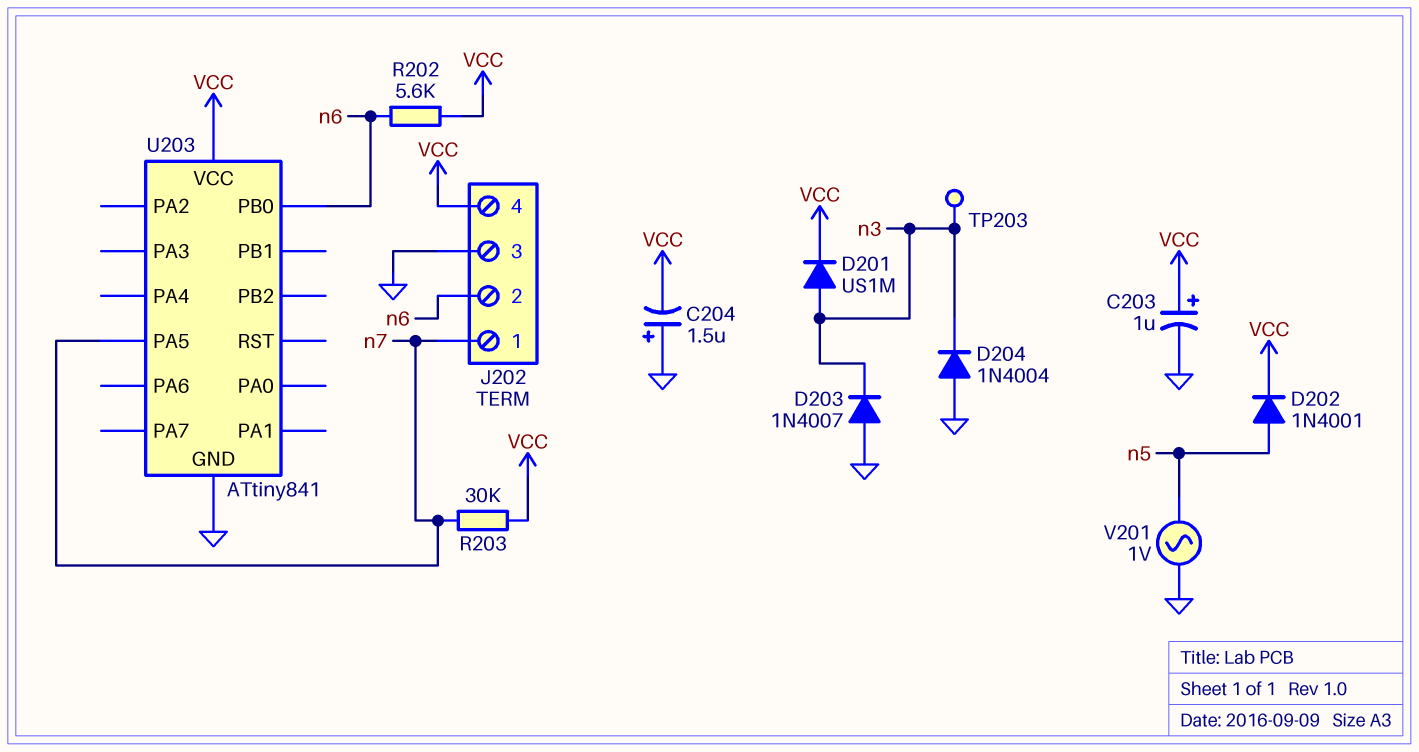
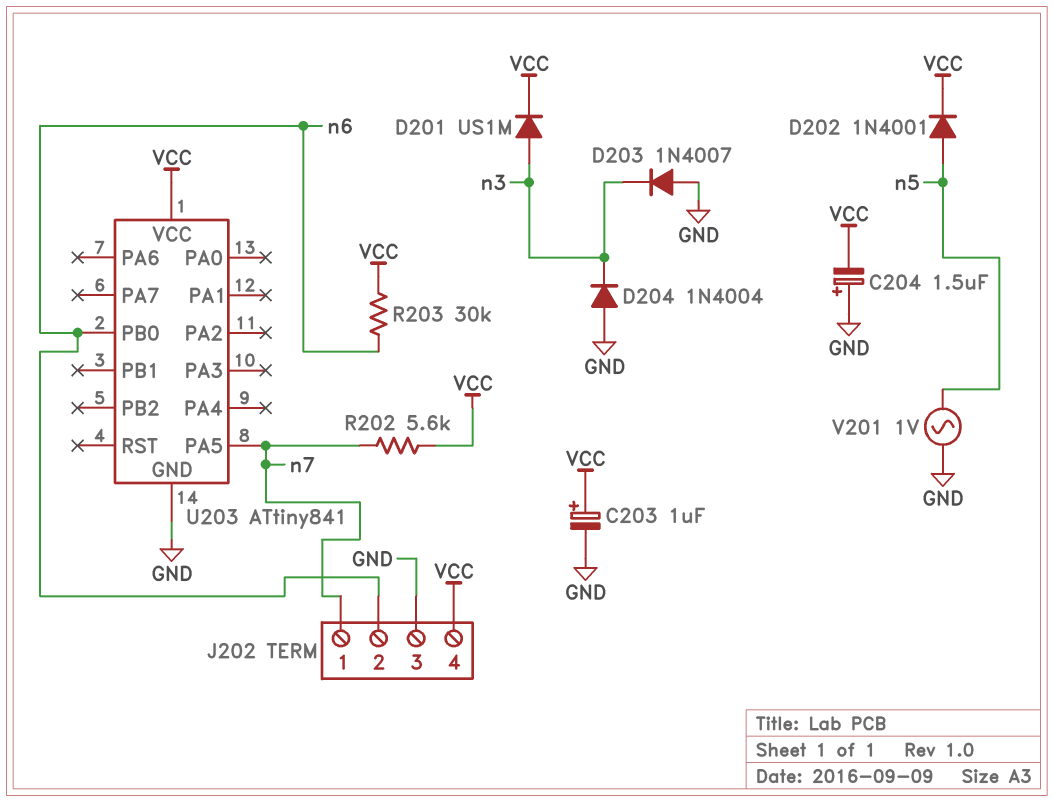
R202: 5.6k (VCC, n6) -> 5.6k (VCC, n7)
R203: 30k (VCC, n7) -> 30k (VCC, n6)
TP203: test point (n3) -> none

